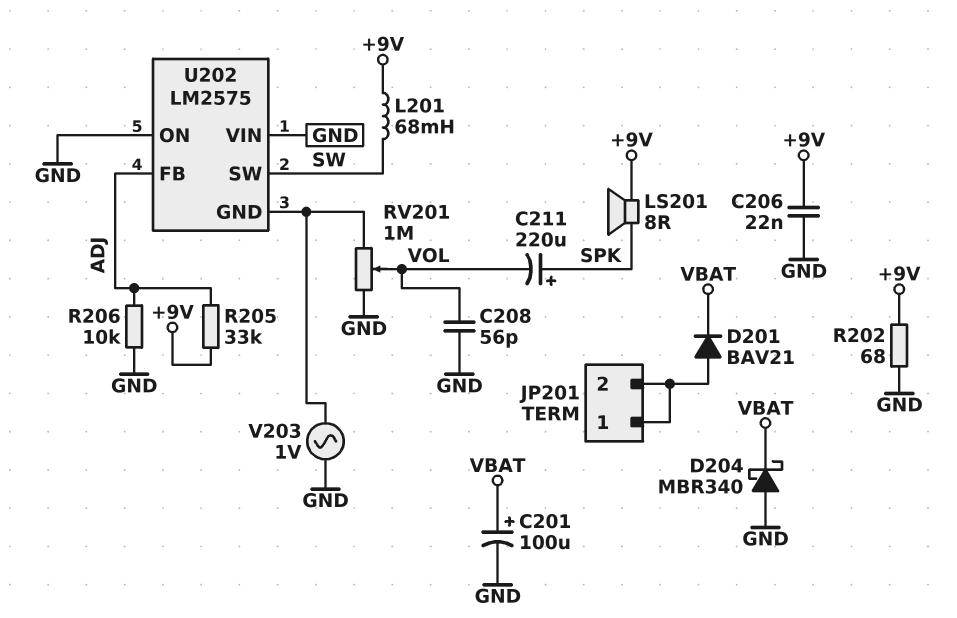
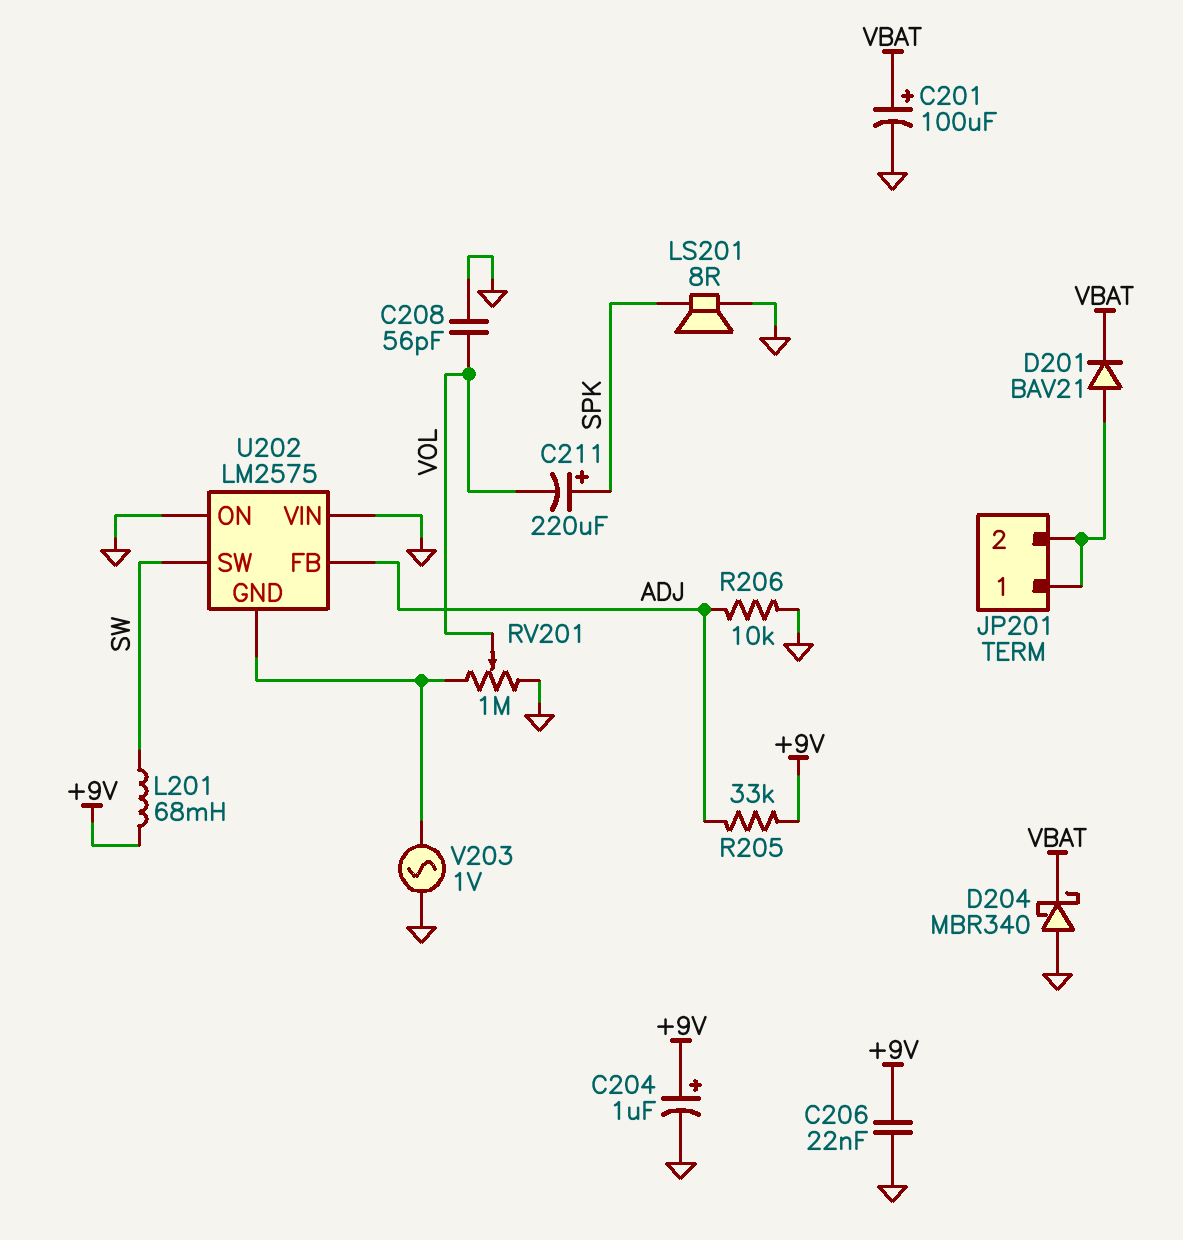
C204: none -> 1uF (plus +9V, minus GND)
LS201: speaker 8R (+9V, SPK) -> speaker 8R (GND, SPK)
R202: 68 (+9V, GND) -> none

